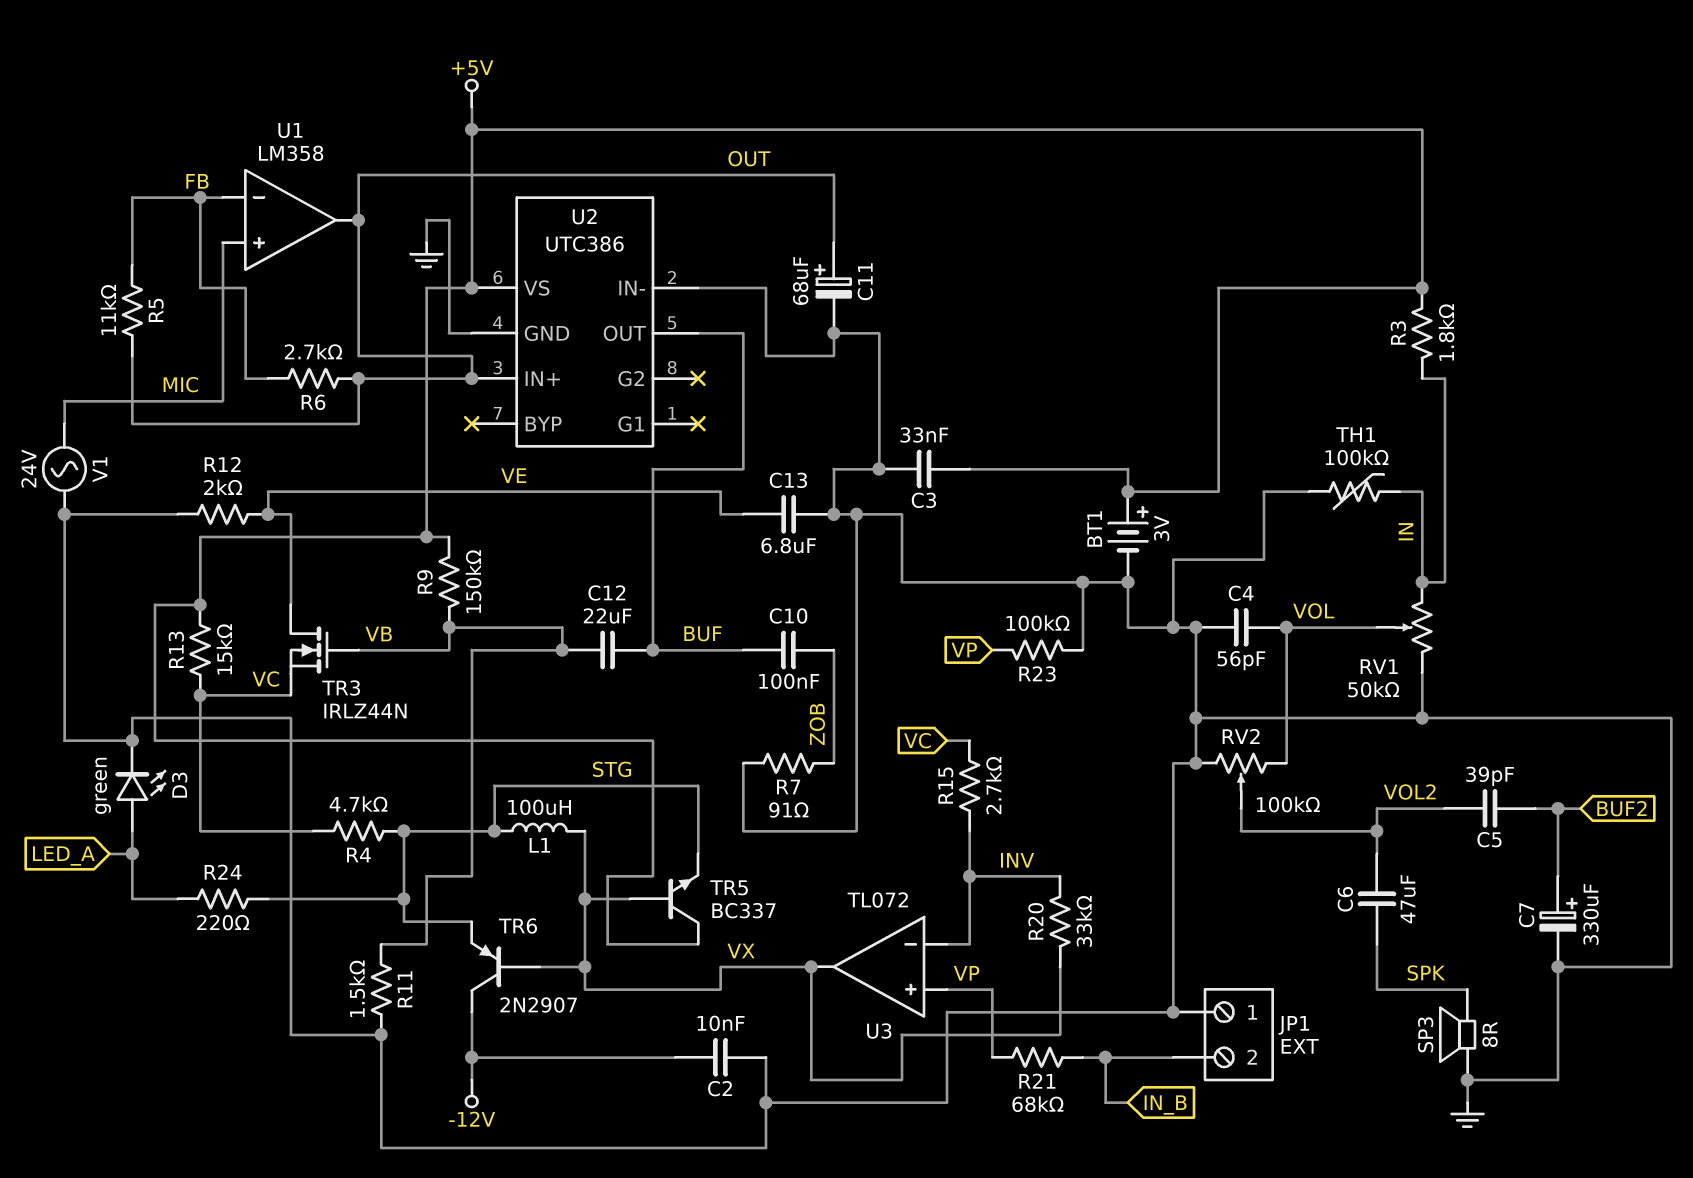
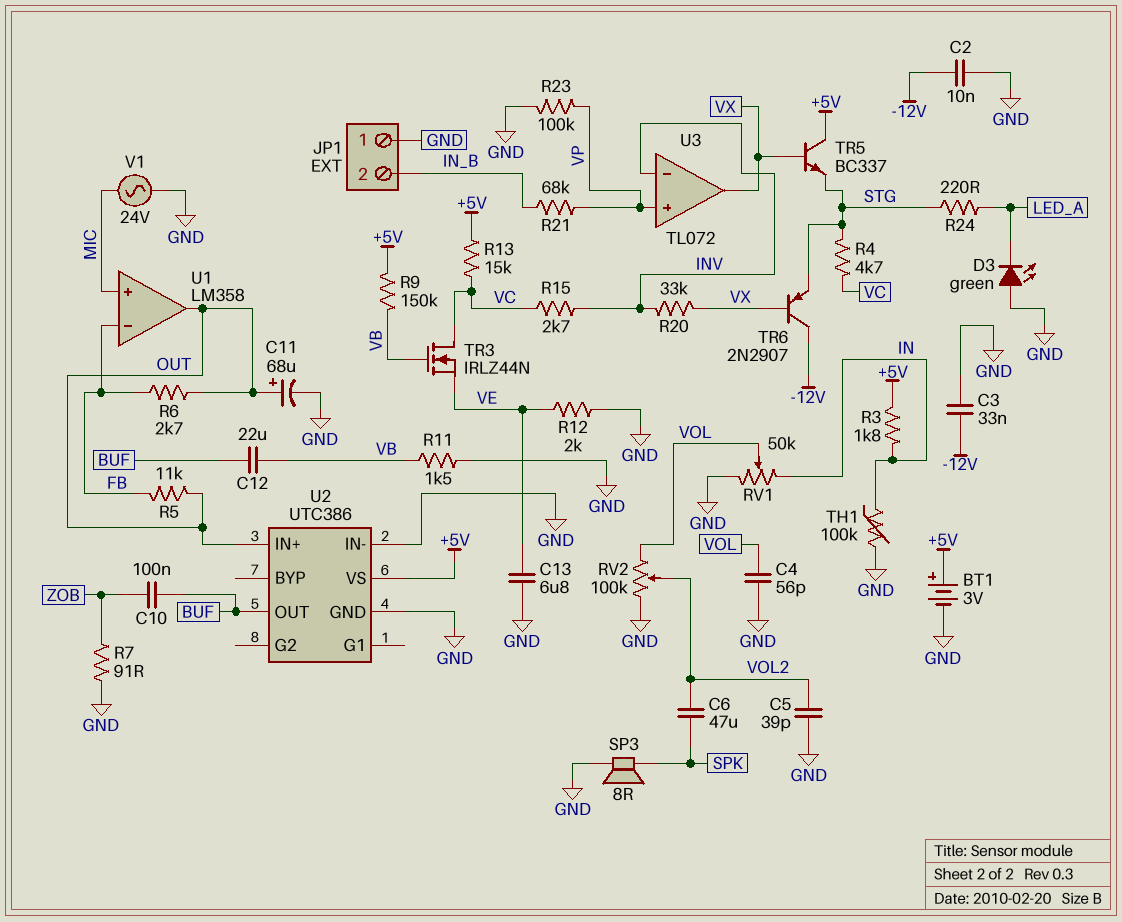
C3: 33nF (+5V, GND) -> 33nF (-12V, GND)
C5: 39pF (BUF2, VOL2) -> 39pF (GND, VOL2)
C7: 330uF (plus BUF2, minus GND) -> none
D3: LED green (A LED_A, K GND) -> LED green (A GND, K LED_A)
L1: 100uH (STG, VX) -> none
TR3: NMOS IRLZ44N (G VB, D VE, S VC) -> NMOS IRLZ44N (G VB, D VC, S VE)

